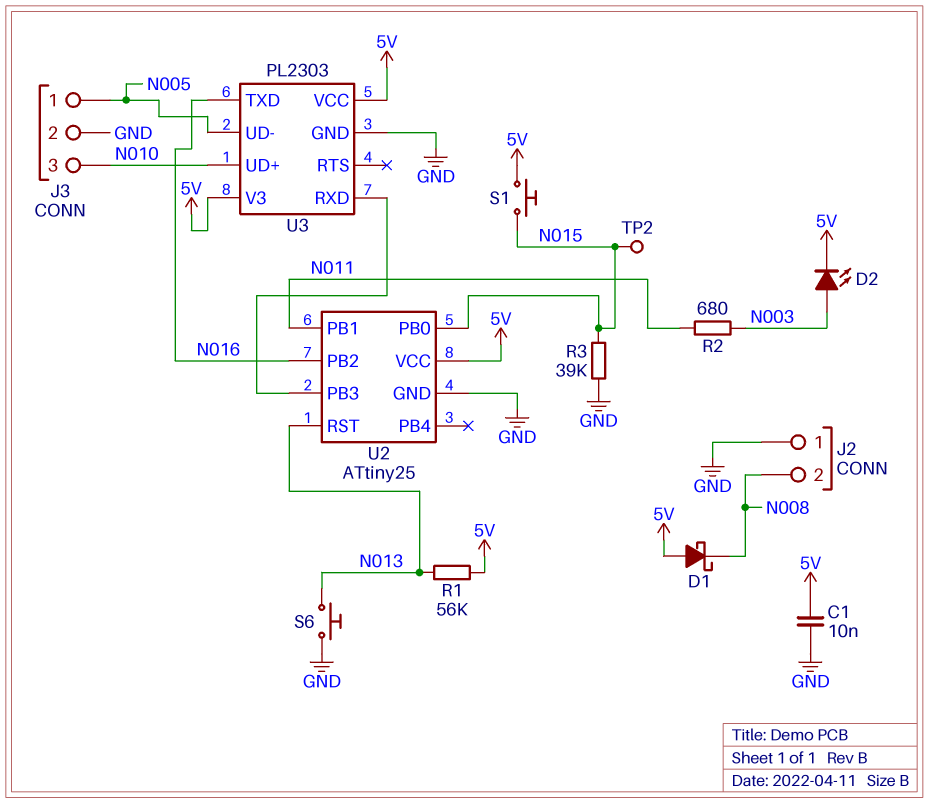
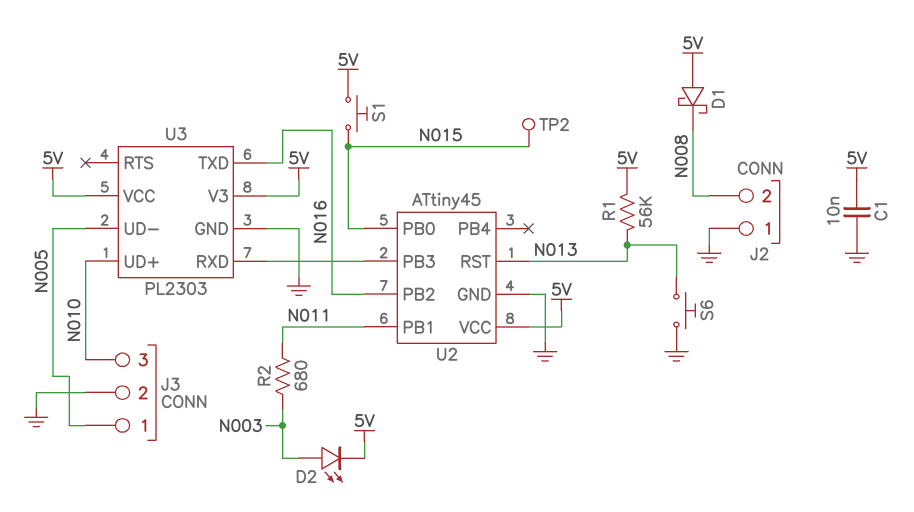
R3: 39k (GND, N015) -> none
U2: ATtiny25 -> ATtiny45

